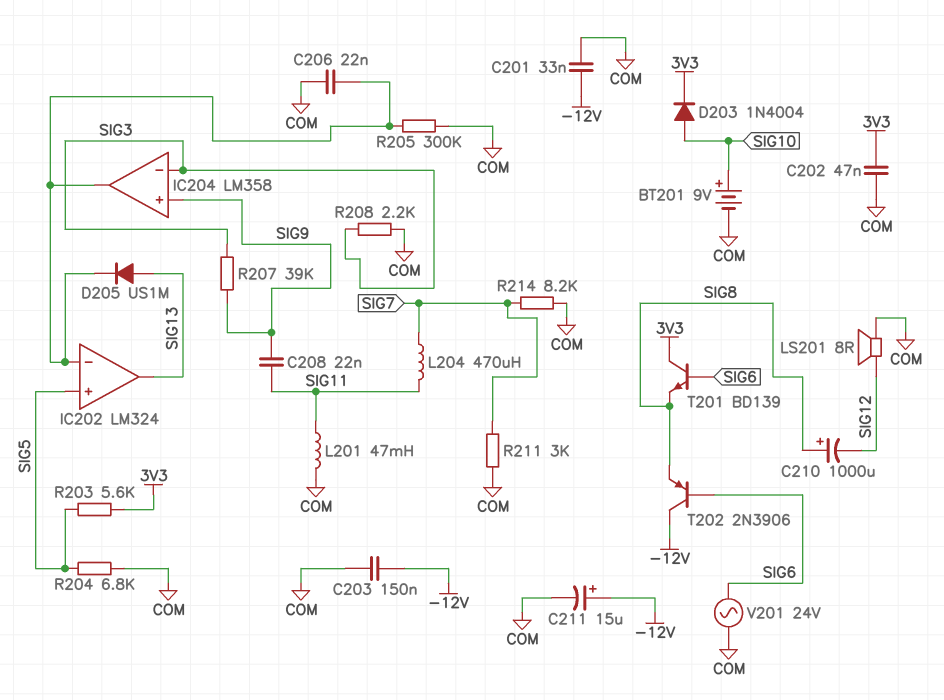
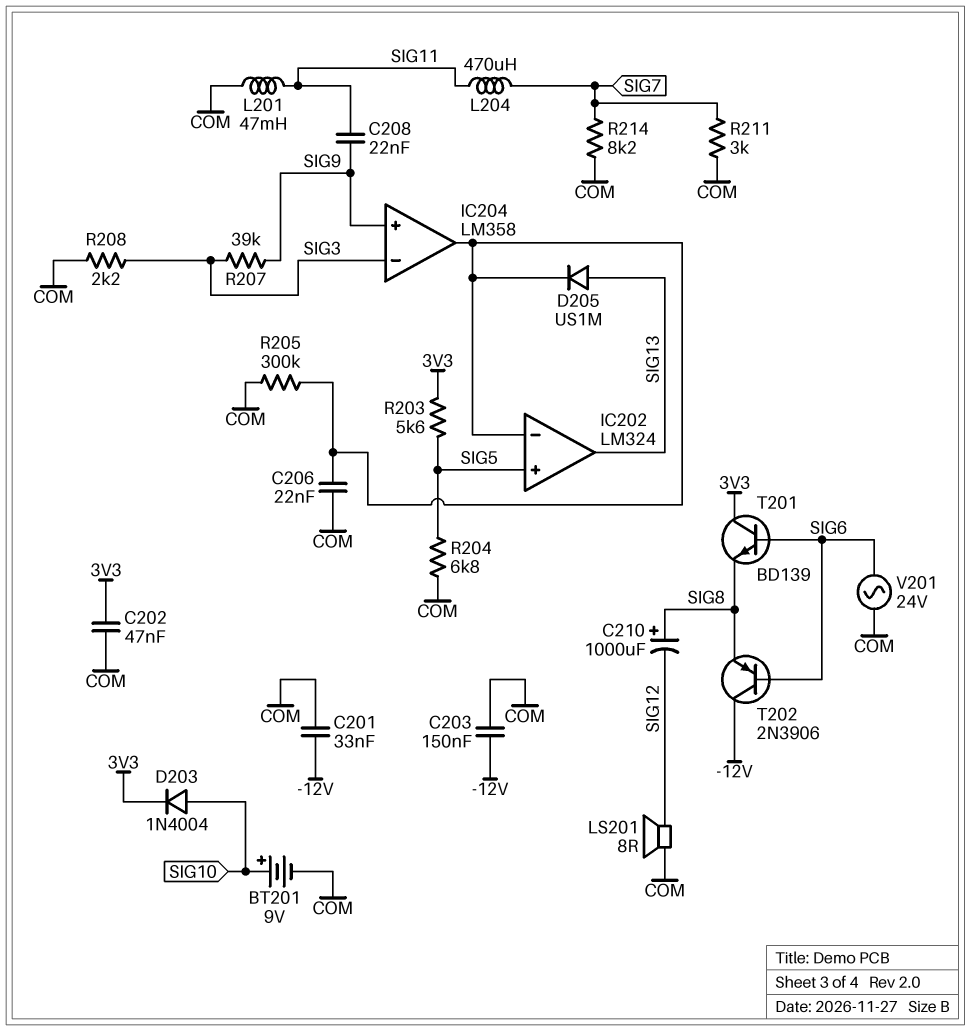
C211: 15uF (plus -12V, minus COM) -> none

